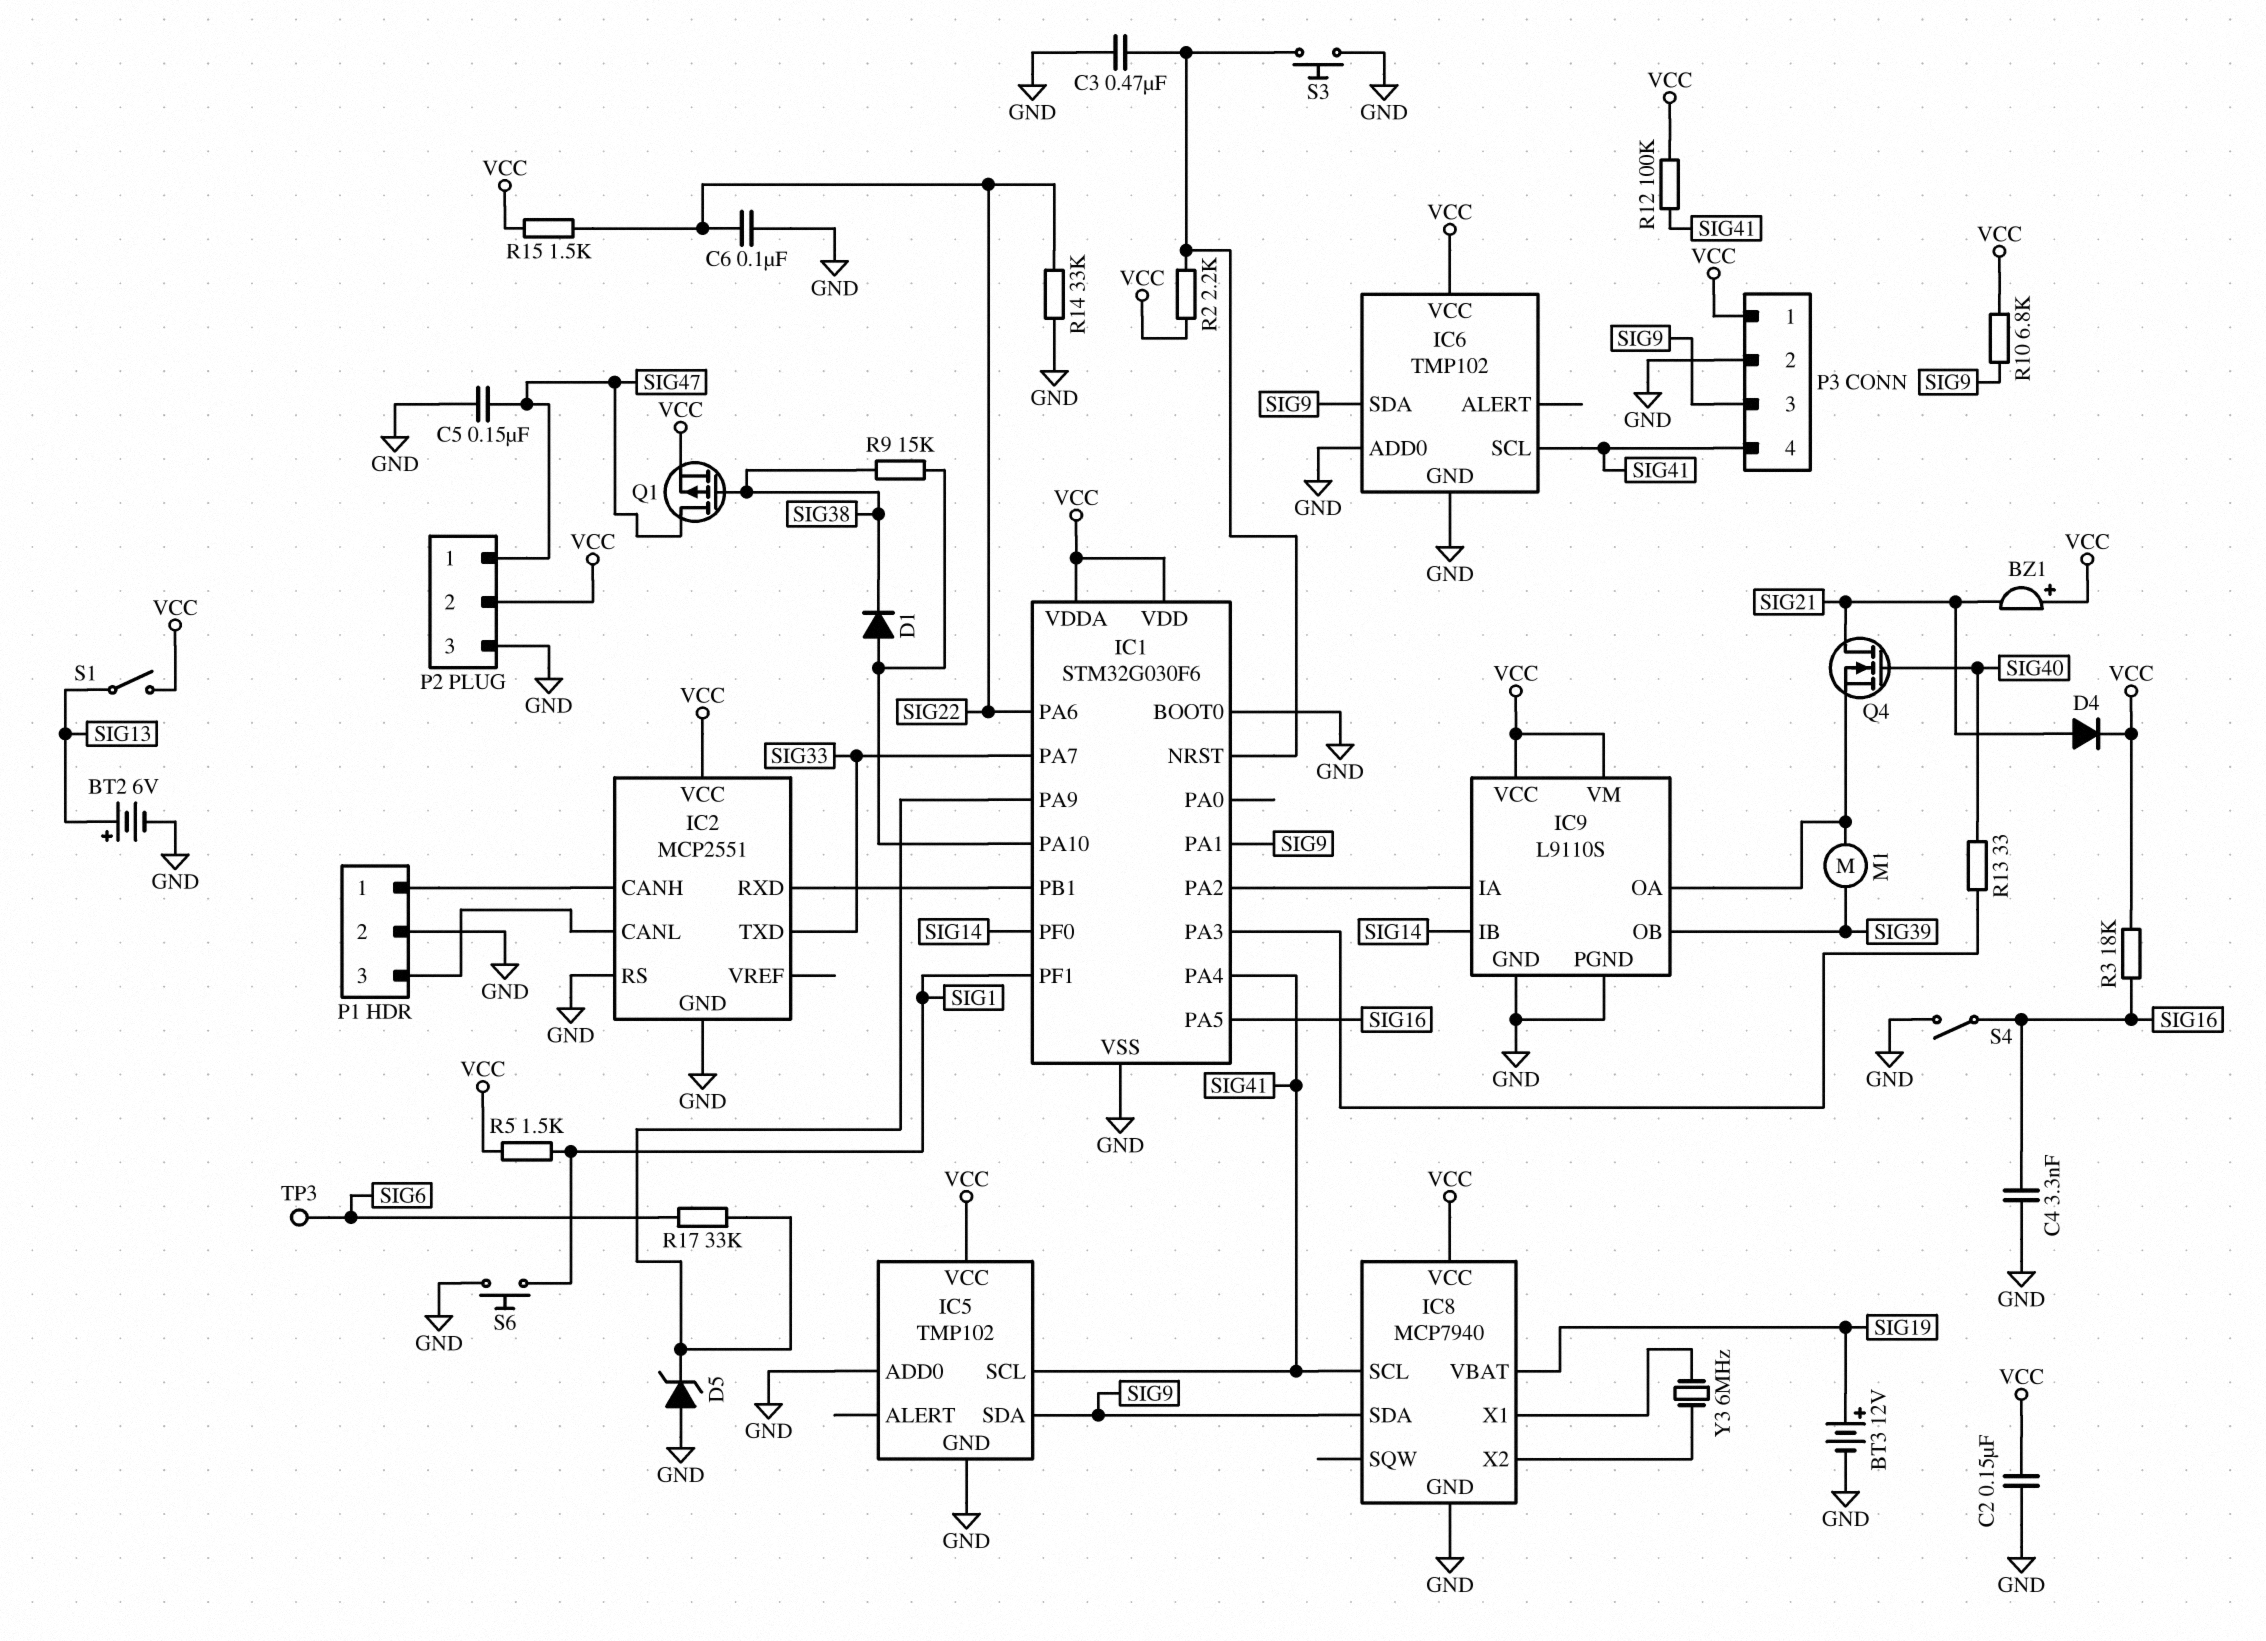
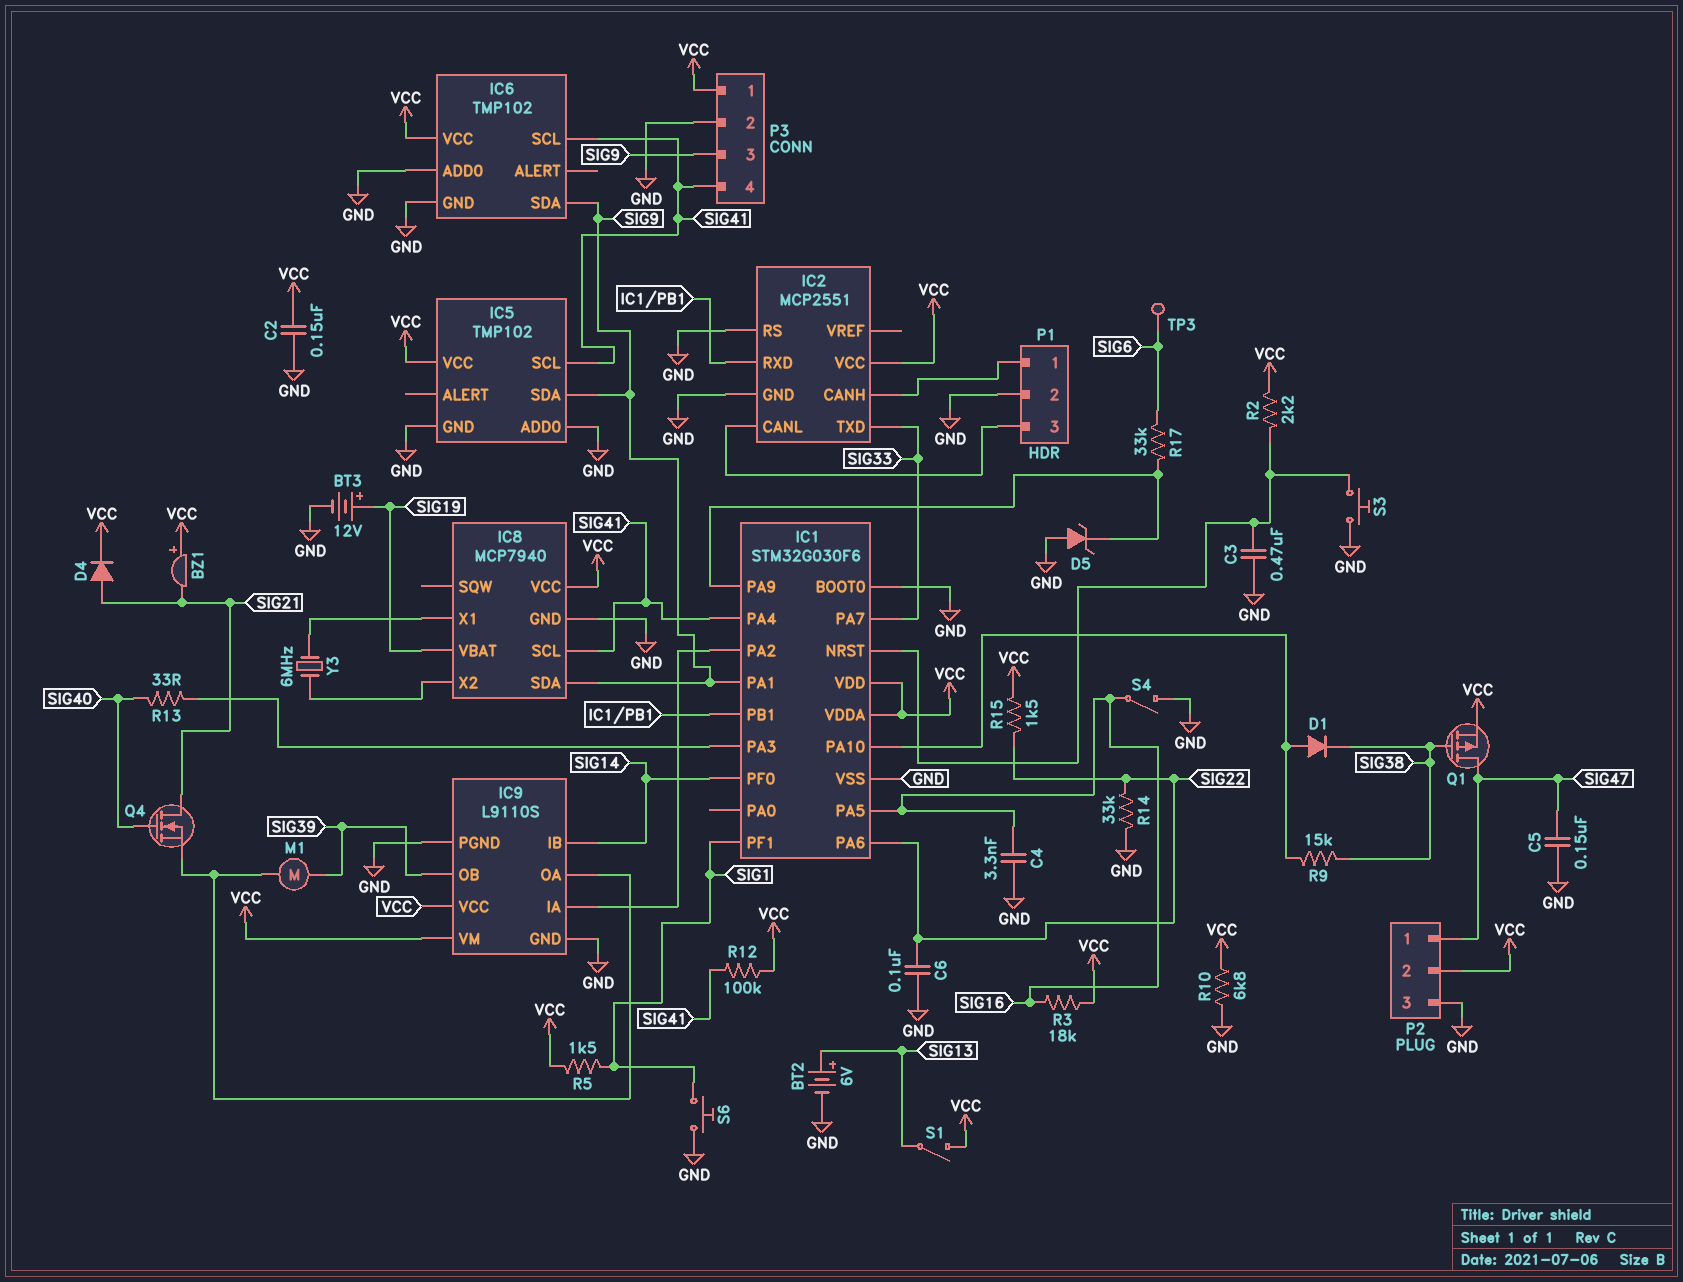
R10: 6.8k (SIG9, VCC) -> 6.8k (GND, VCC)

